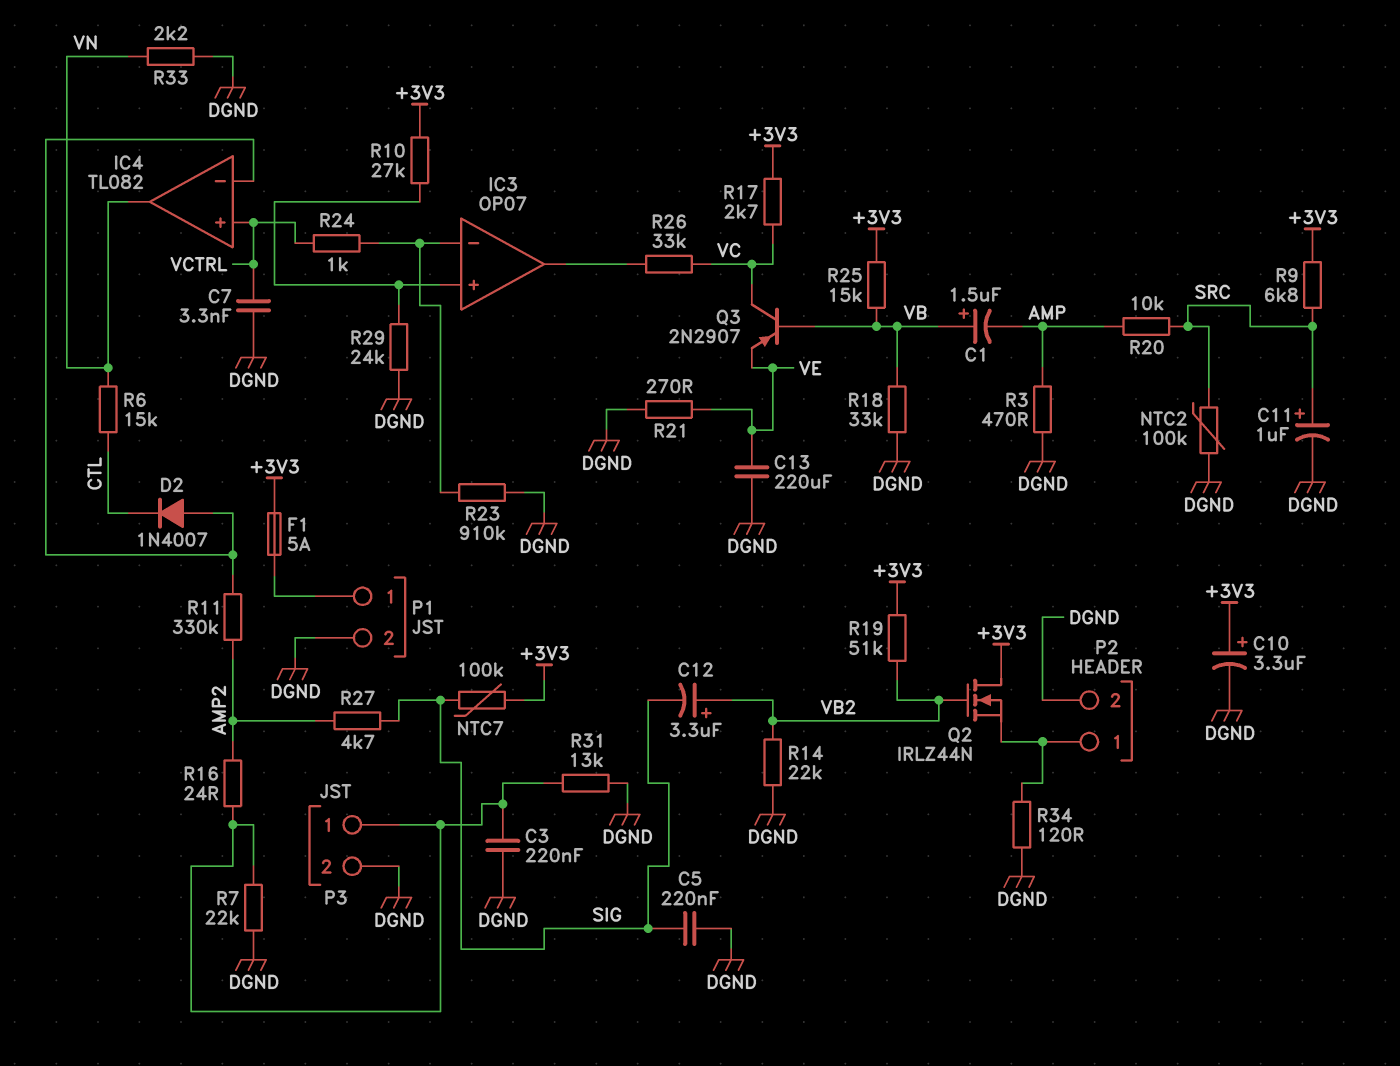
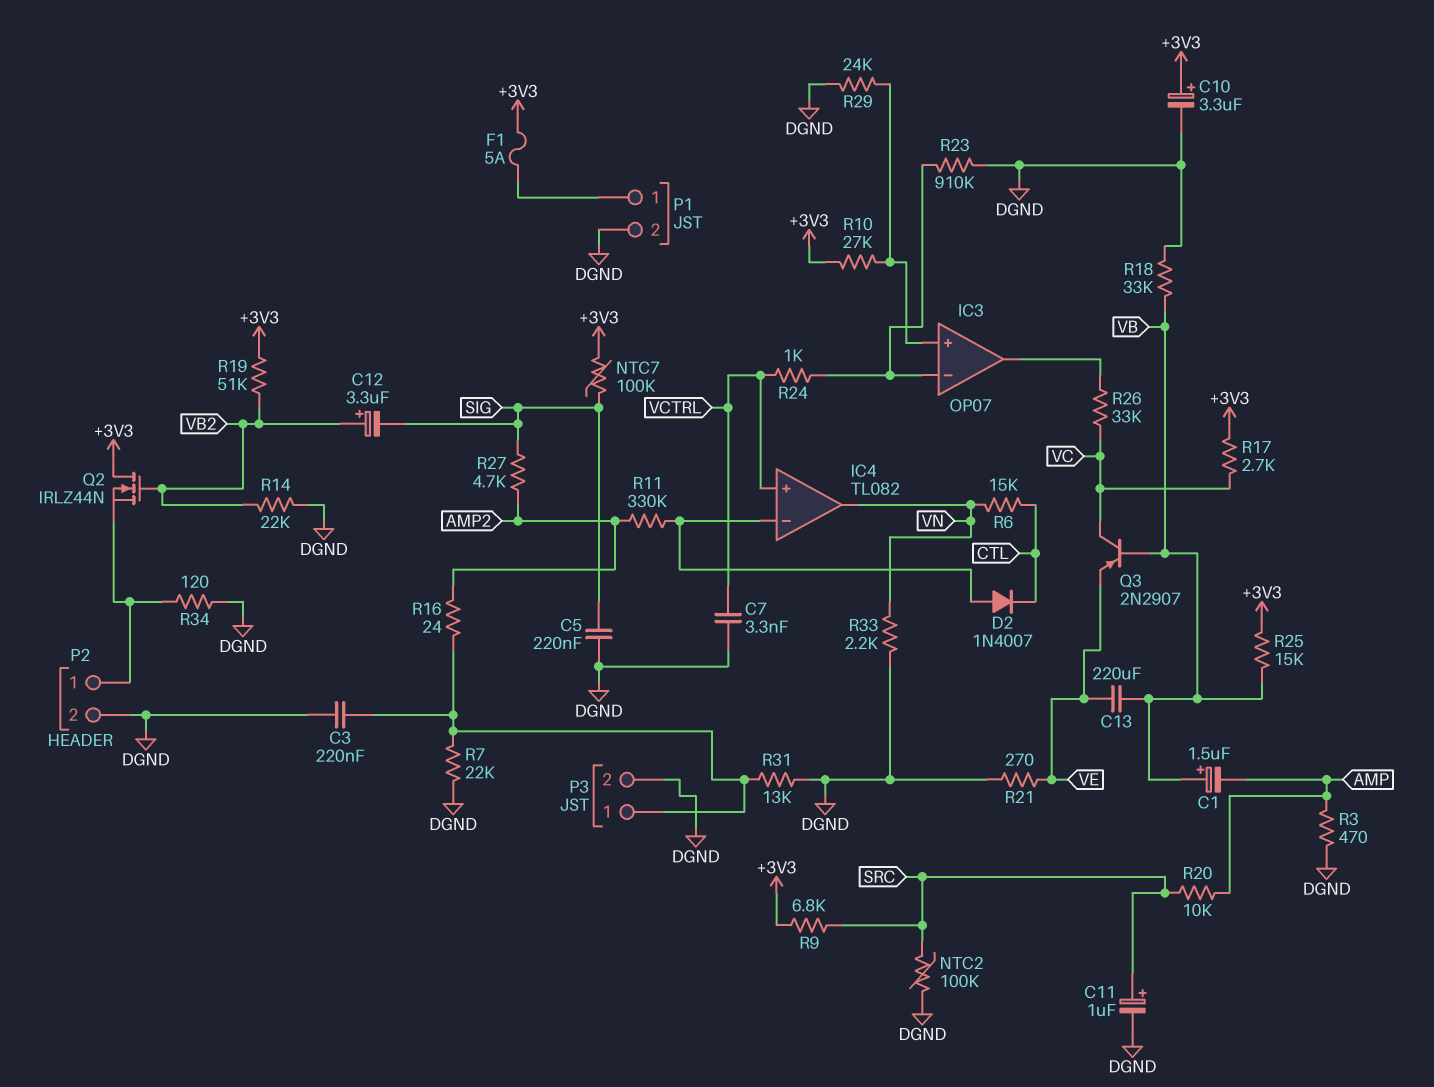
C13: 220uF (DGND, VE) -> 220uF (VB, VE)

